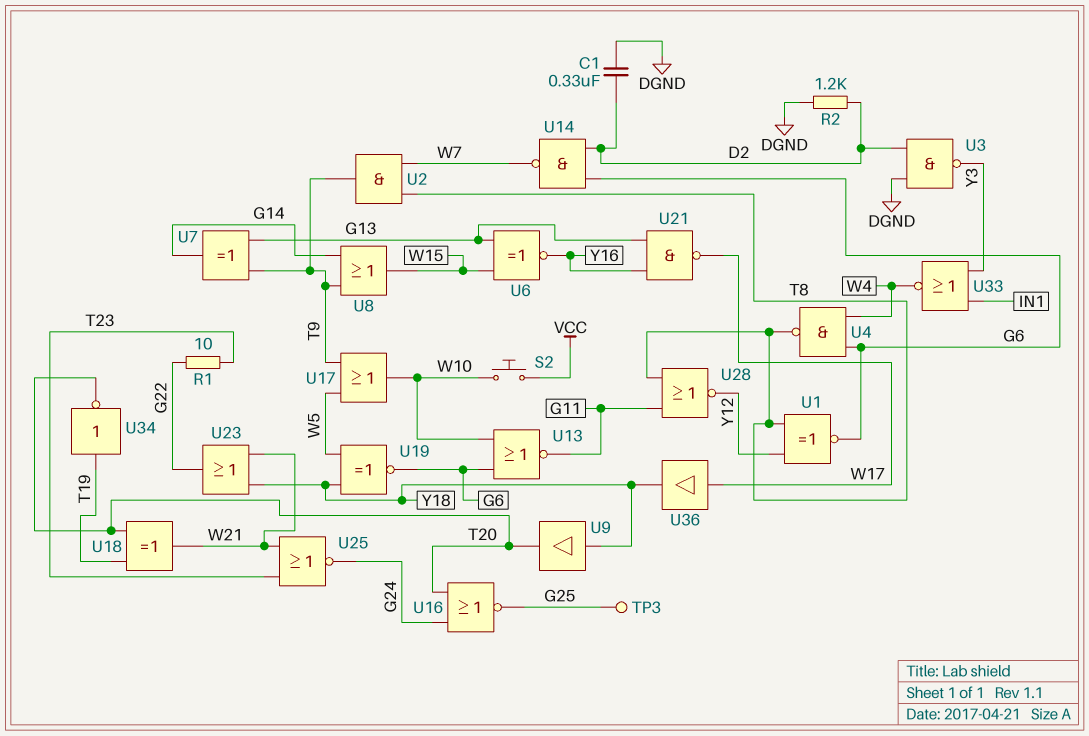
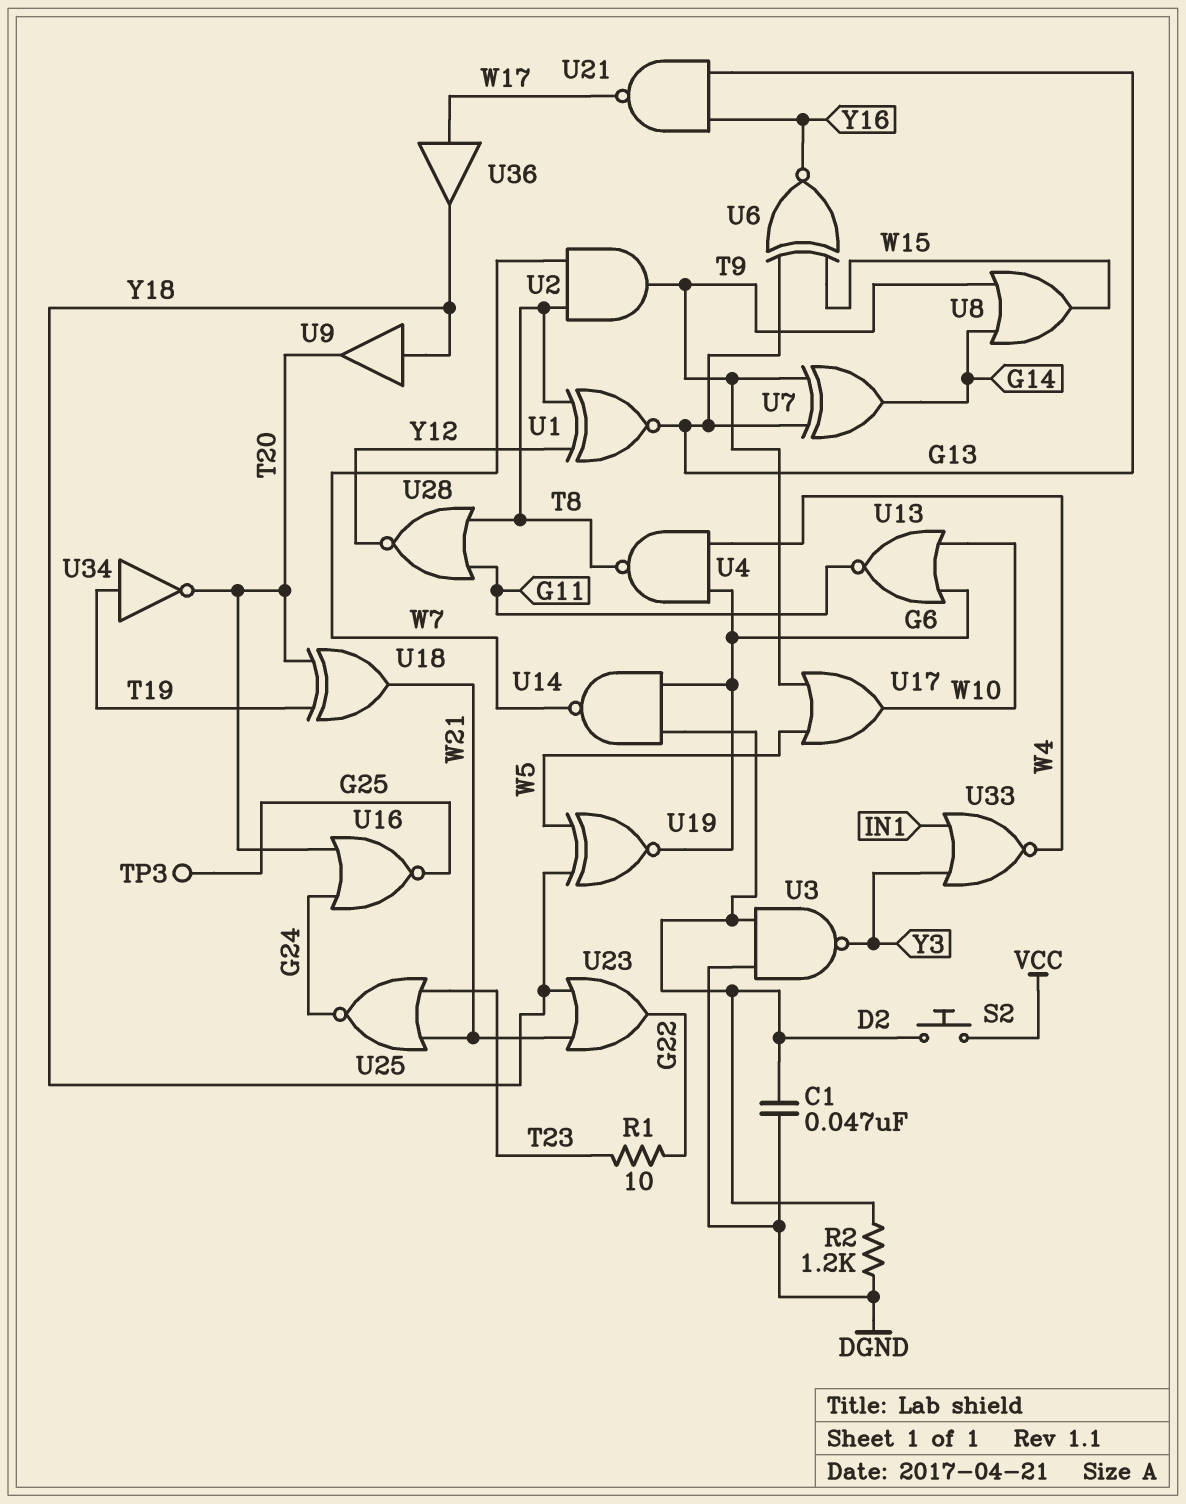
C1: 330nF (D2, DGND) -> 47nF (D2, DGND)
S2: button (VCC, W10) -> button (D2, VCC)
U1: XNOR (in T8, in Y12, out G6) -> XNOR (in T8, in Y12, out G13)

